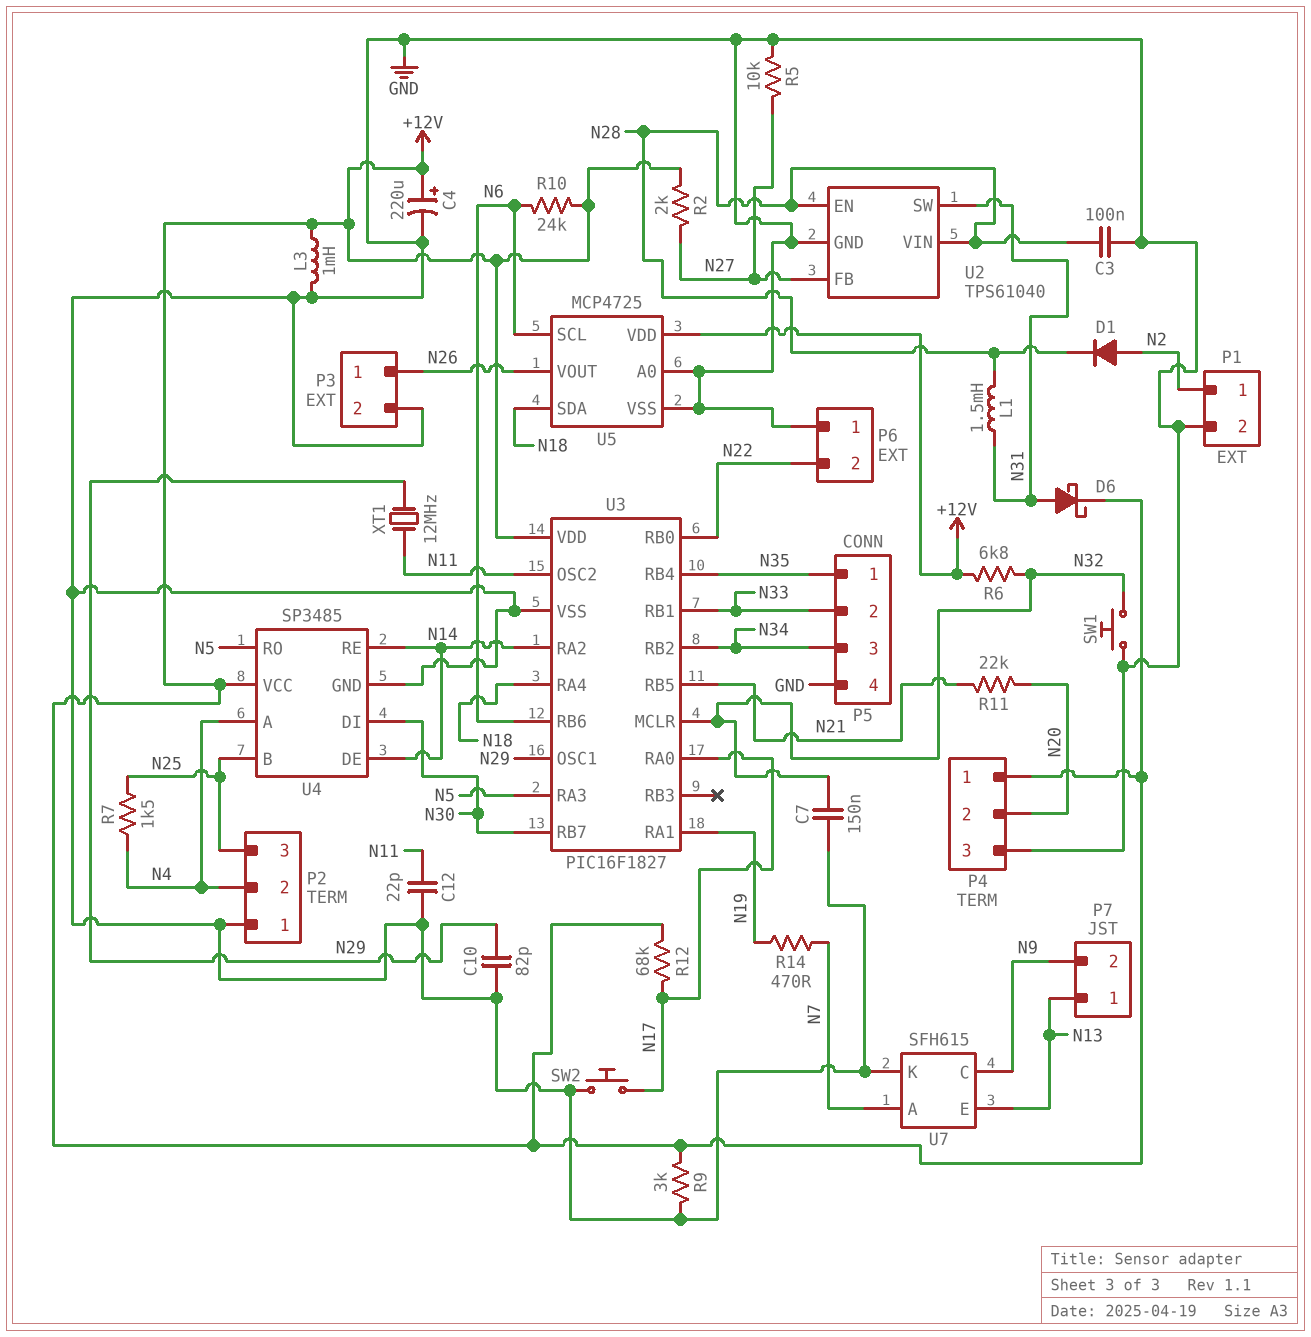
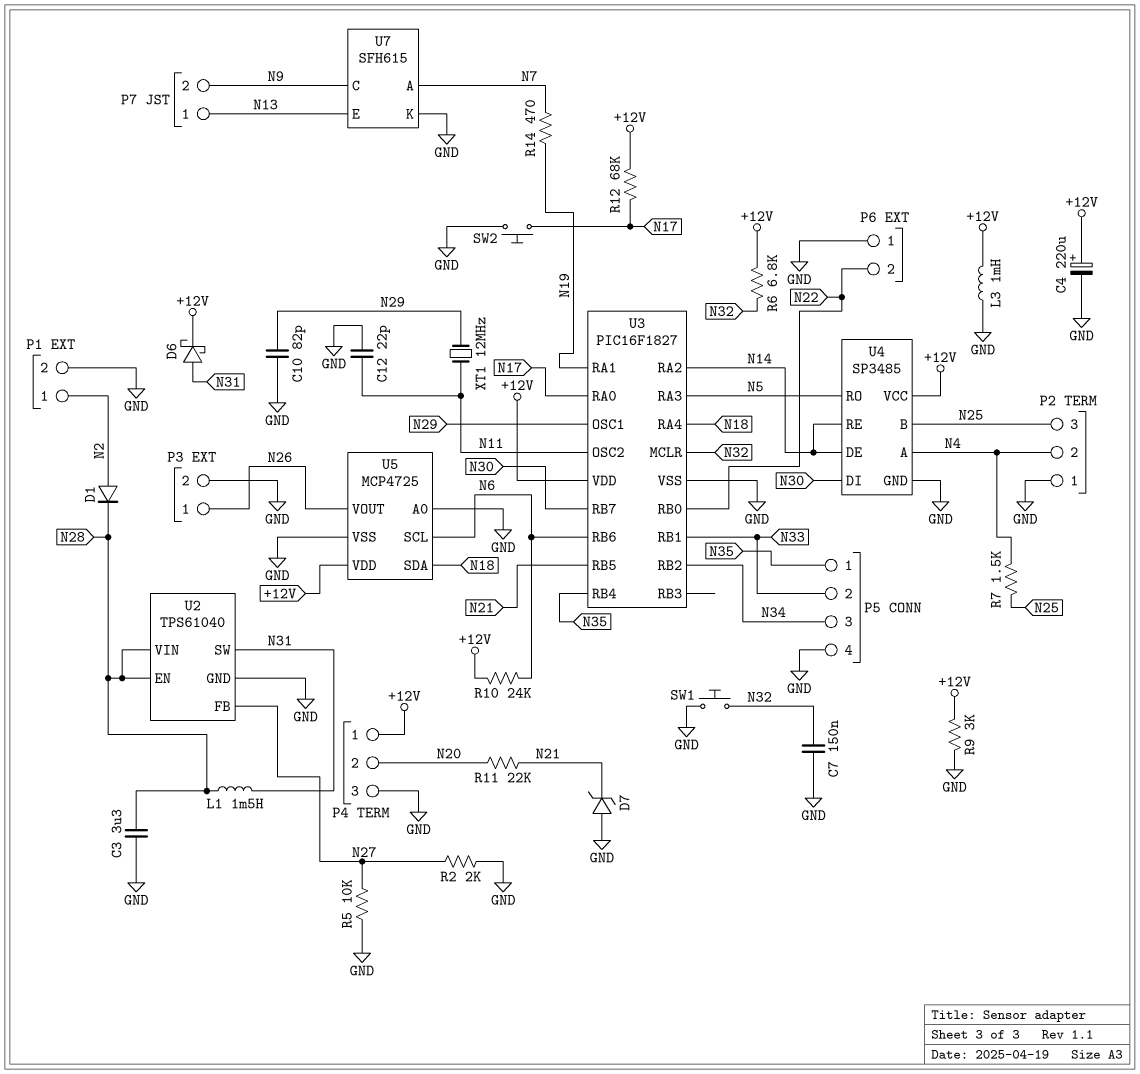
C3: 100nF (GND, N28) -> 3.3uF (GND, N28)
D7: none -> zener (A GND, K N21)
R2: 2k (+12V, N27) -> 2k (GND, N27)

